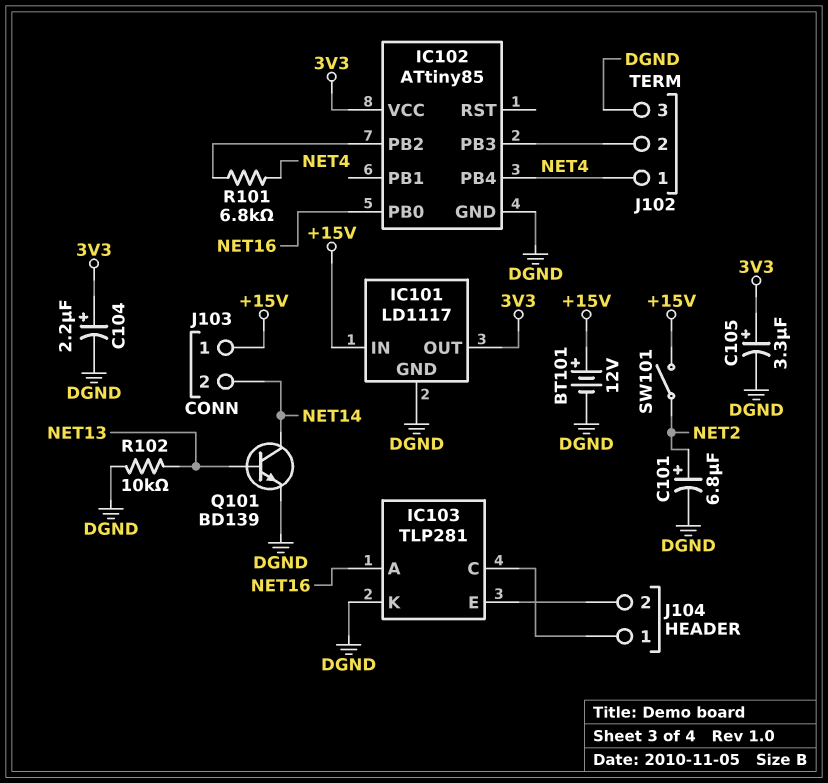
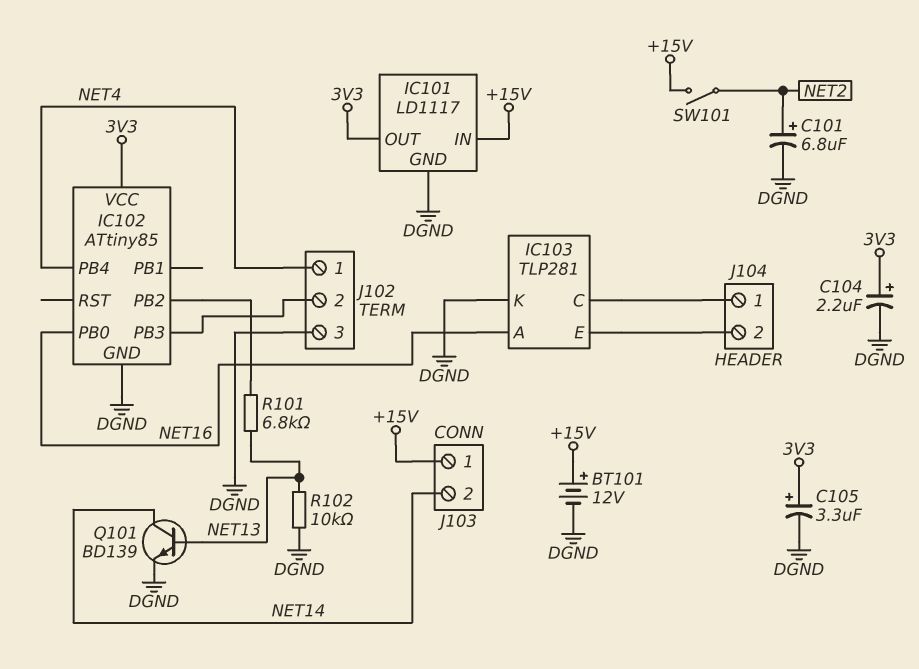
R101: 6.8k (IC102/PB2, NET4) -> 6.8k (IC102/PB2, NET13)

